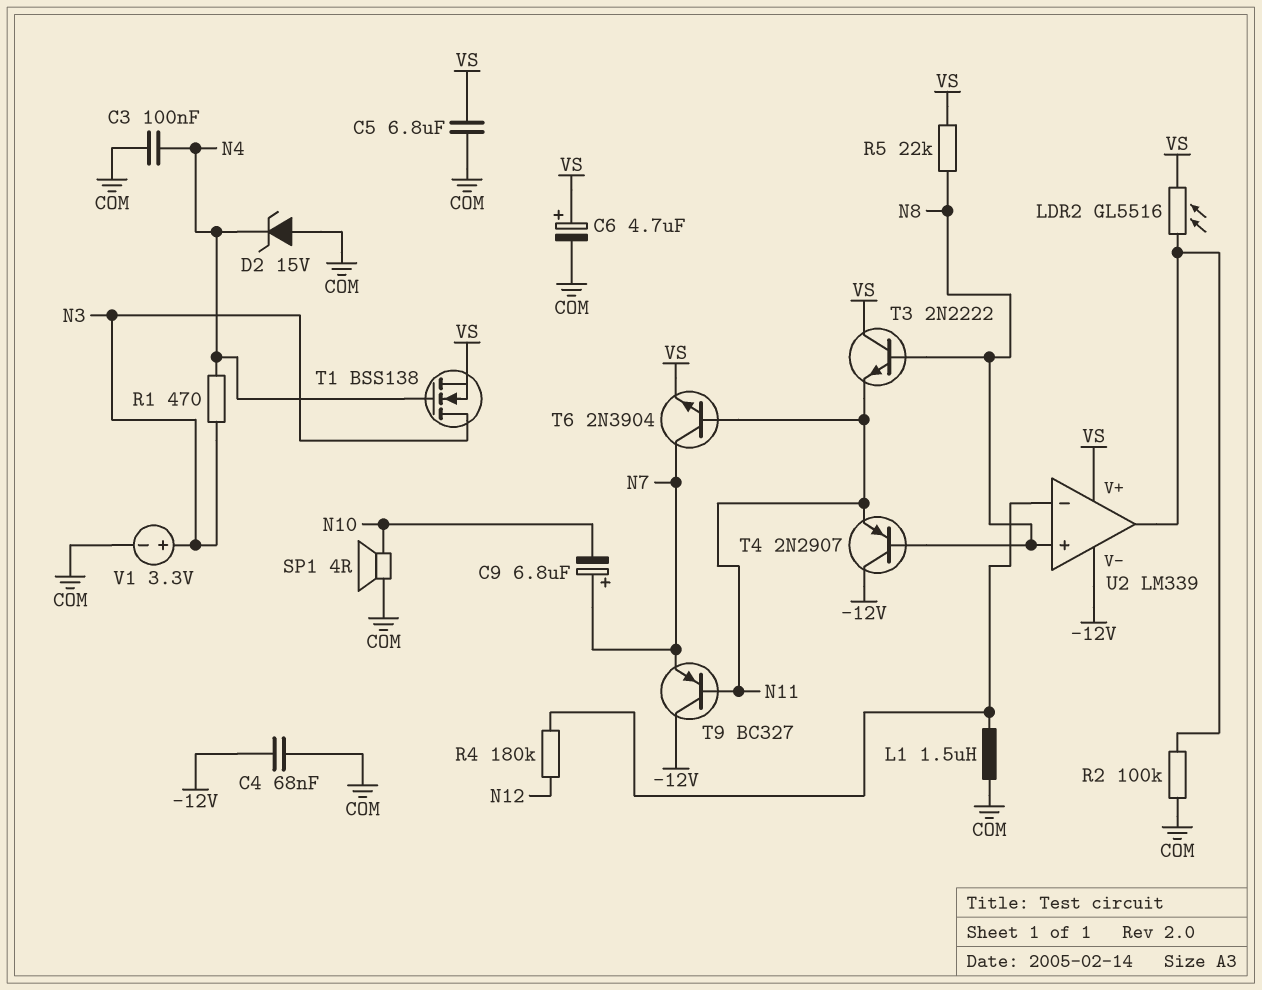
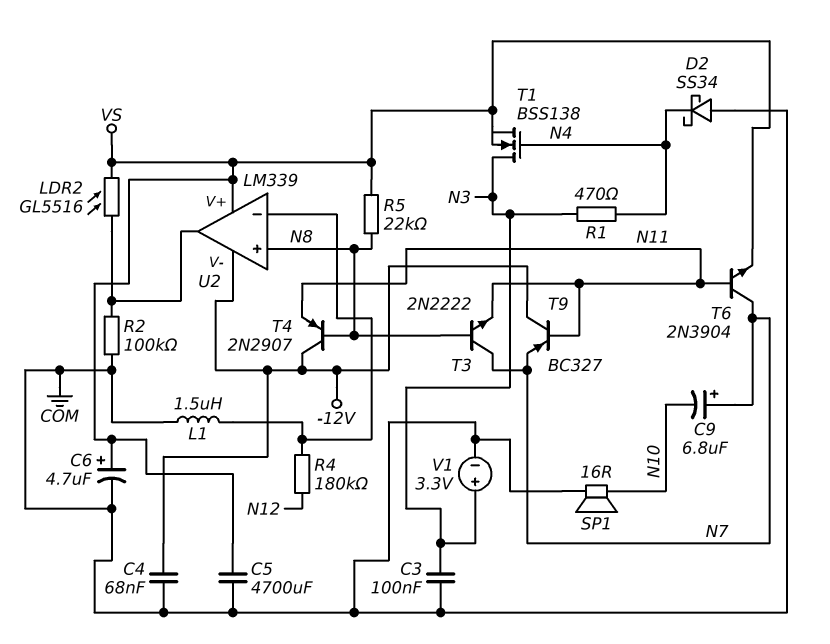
C3: 100nF (COM, N4) -> 100nF (COM, N3)
C5: 6.8uF (COM, VS) -> 4700uF (COM, VS)
D2: zener 15V (A COM, K N4) -> schottky SS34 (A COM, K N4)
SP1: speaker 4R (COM, N10) -> speaker 16R (COM, N10)
T3: NPN 2N2222 (B N8, C VS, E N11) -> NPN 2N2222 (B N8, C N7, E N11)

